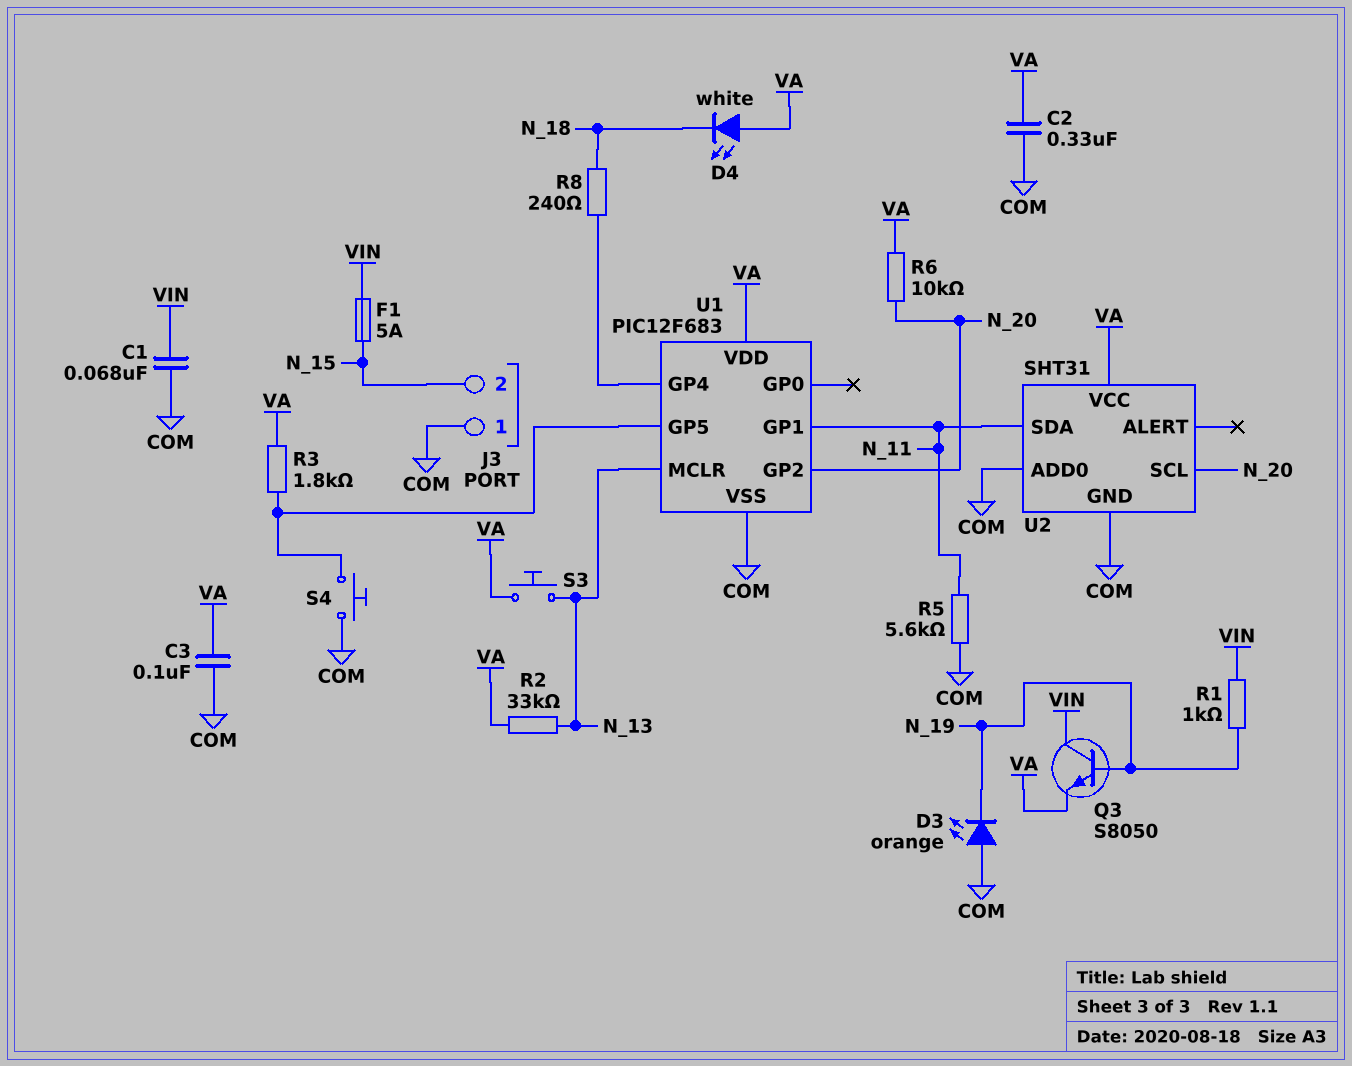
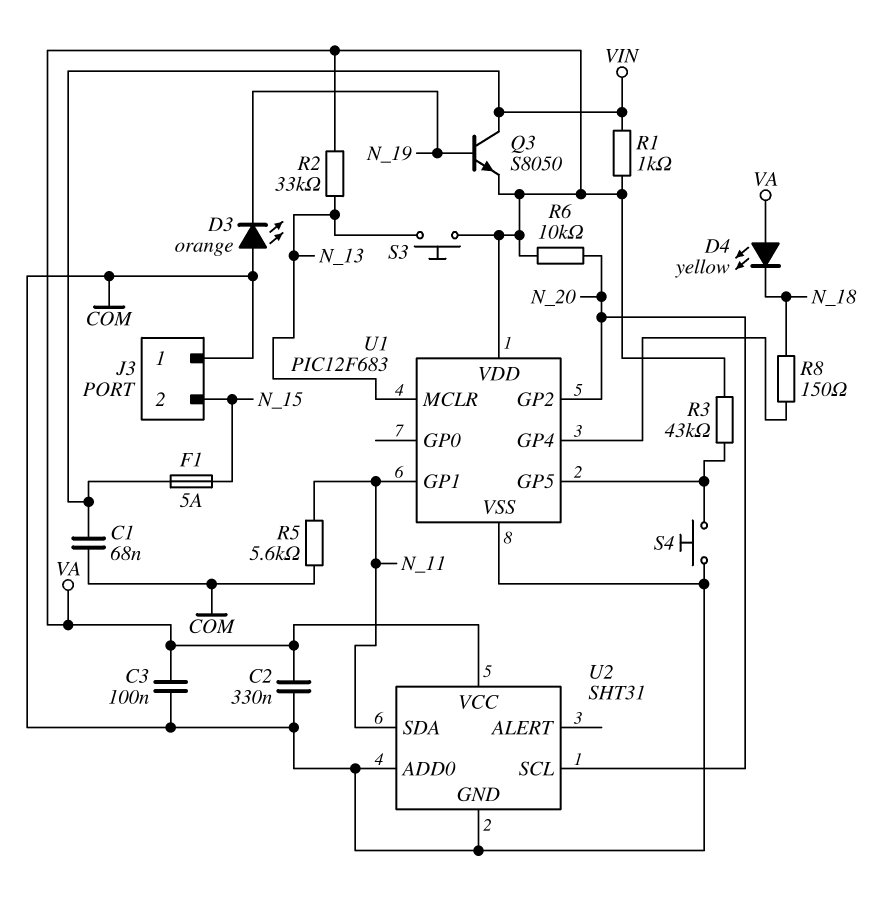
D4: LED white (A VA, K N_18) -> LED yellow (A VA, K N_18)
R1: 1k (N_19, VIN) -> 1k (VA, VIN)
R3: 1.8k (U1/GP5, VA) -> 43k (U1/GP5, VA)
R8: 240 (N_18, U1/GP4) -> 150 (N_18, U1/GP4)

